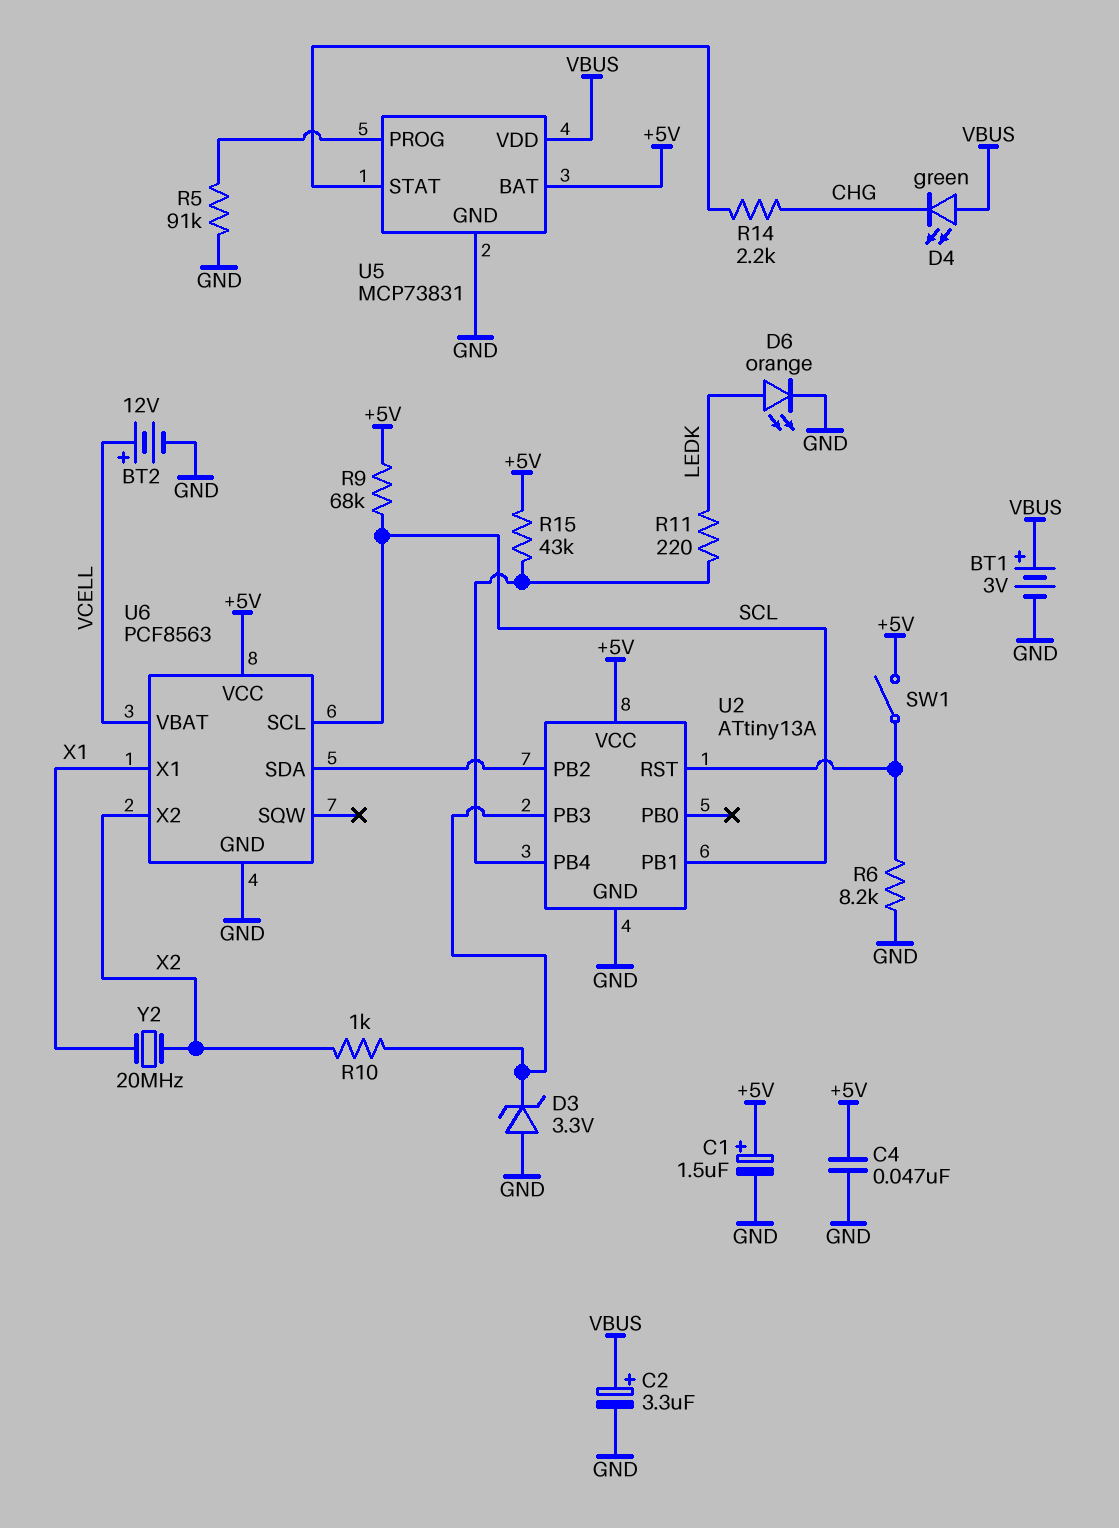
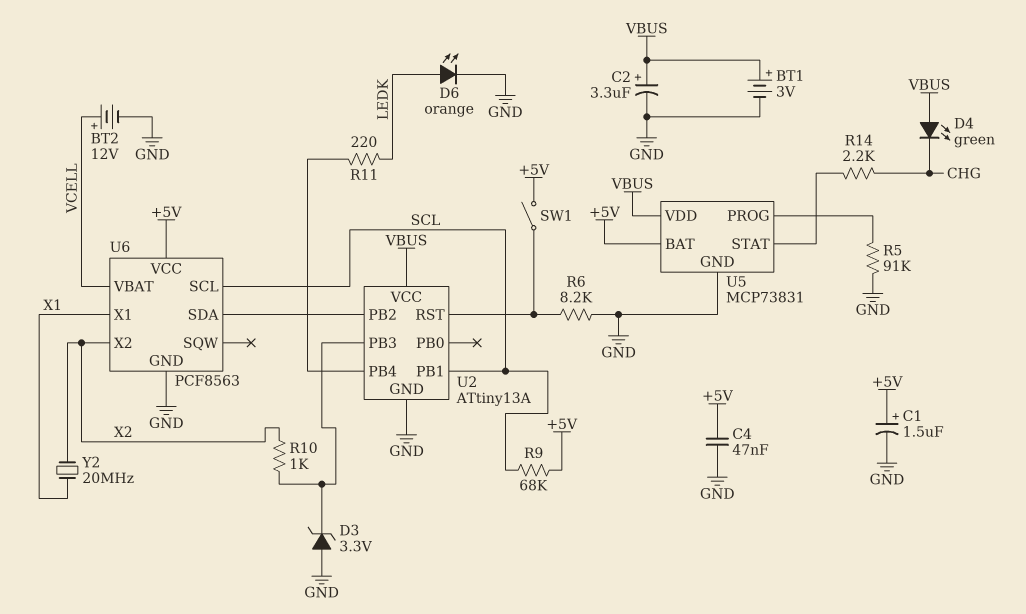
R15: 43k (+5V, U2/PB4) -> none
U2 pin VCC: +5V -> VBUS

